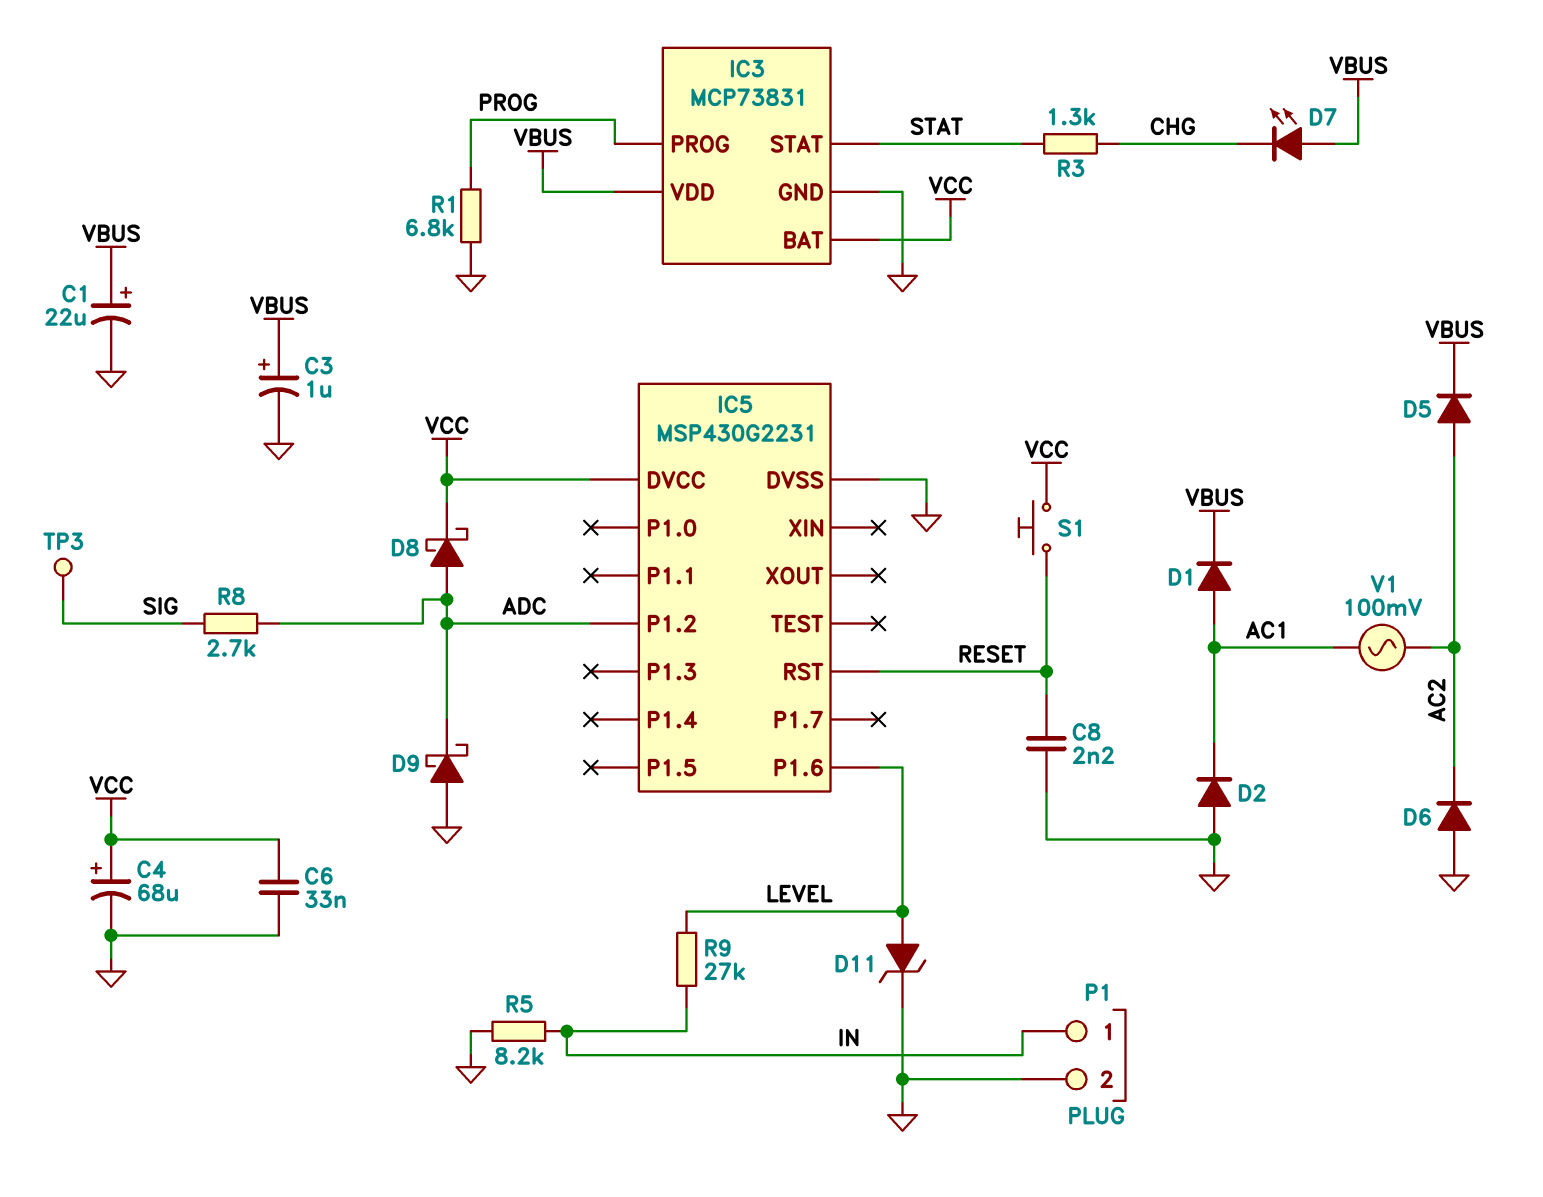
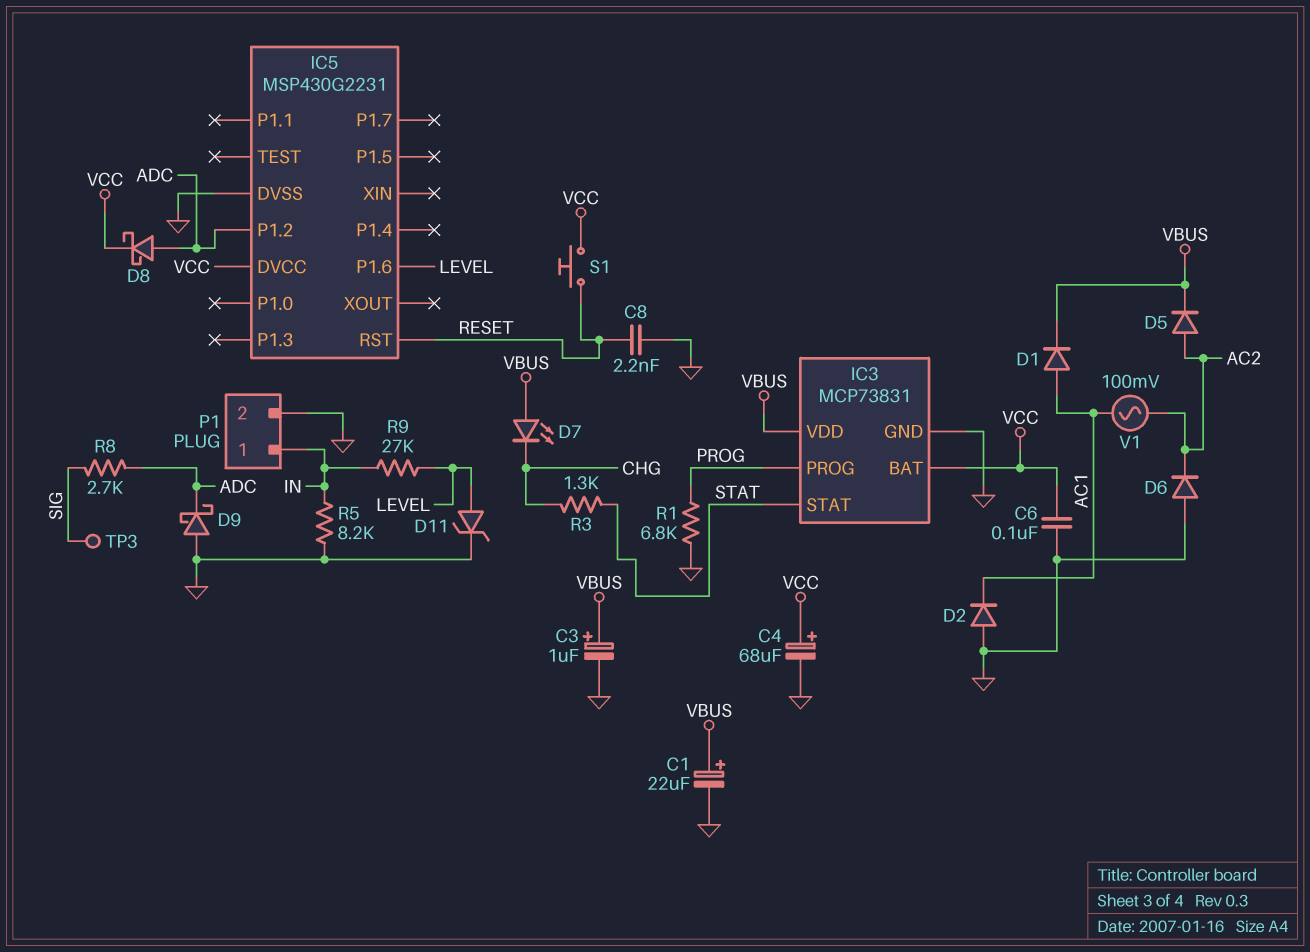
C6: 33nF (GND, VCC) -> 100nF (GND, VCC)

